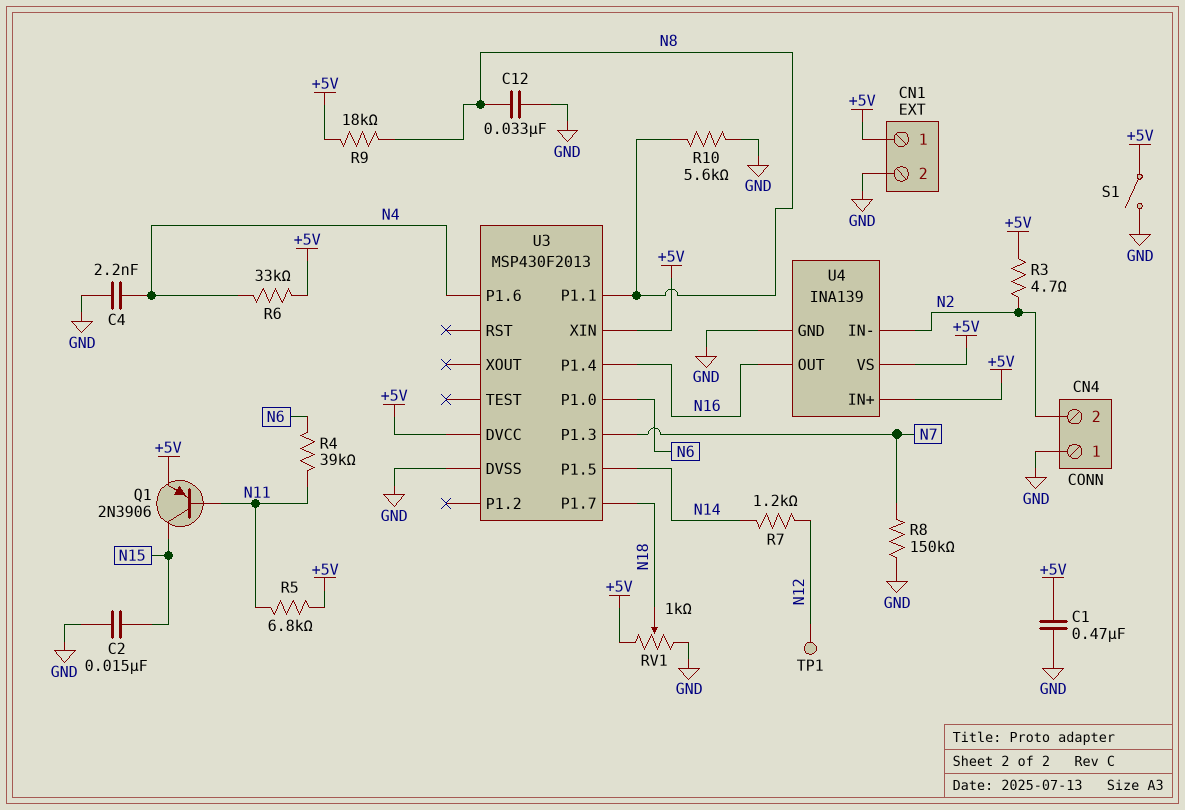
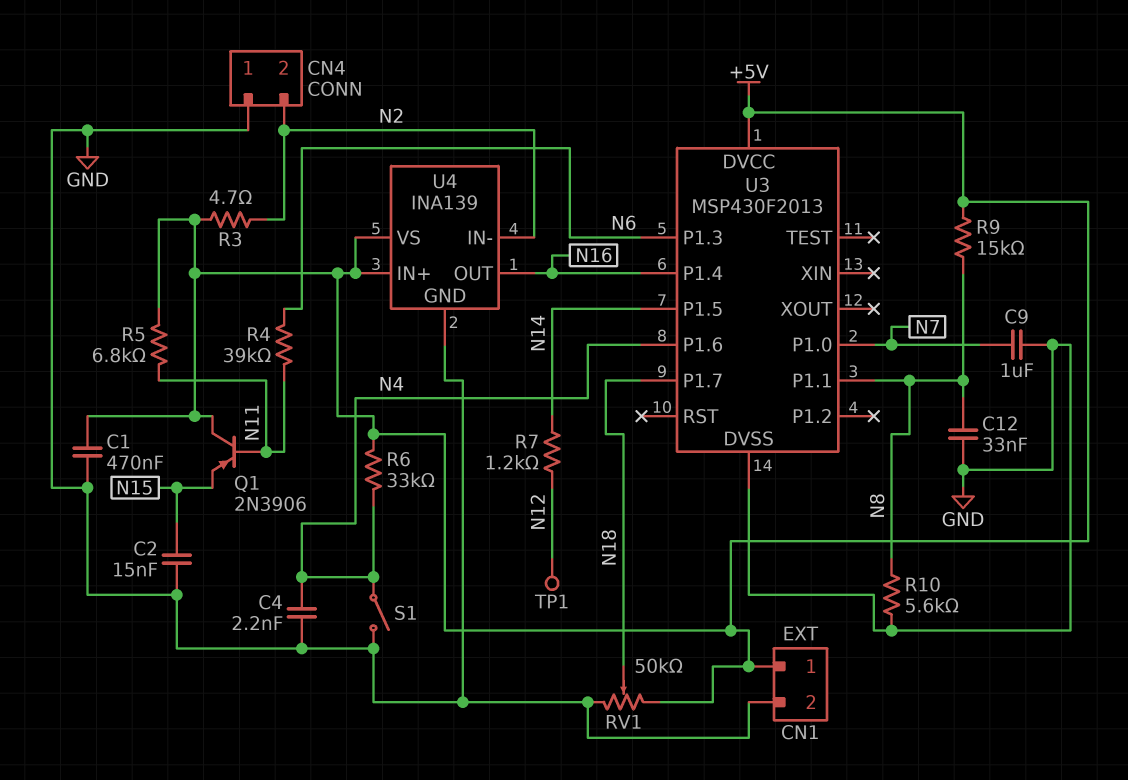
C9: none -> 1uF (GND, N7)
Q1: PNP 2N3906 (B N11, C N15, E +5V) -> PNP 2N3906 (B N11, C +5V, E N15)
R8: 150k (GND, N7) -> none
R9: 18k (+5V, N8) -> 15k (+5V, N8)
RV1: 1k (+5V, GND, wiper N18) -> 50k (+5V, GND, wiper N18)
S1: switch (+5V, GND) -> switch (GND, N4)
U3 pin P1.0: N6 -> N7
U3 pin P1.3: N7 -> N6
U3 pin XIN: +5V -> none

